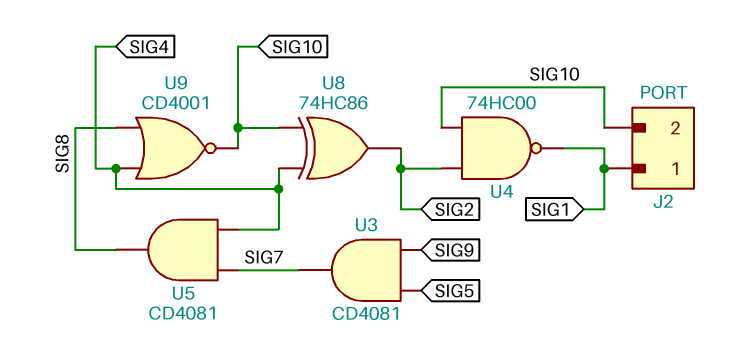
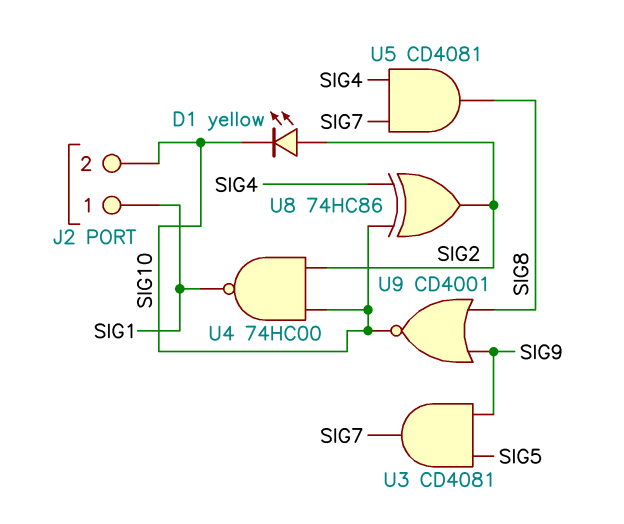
D1: none -> LED yellow (A SIG2, K SIG10)
U9: NOR CD4001 (in SIG4, in SIG8, out SIG10) -> NOR CD4001 (in SIG8, in SIG9, out SIG10)

